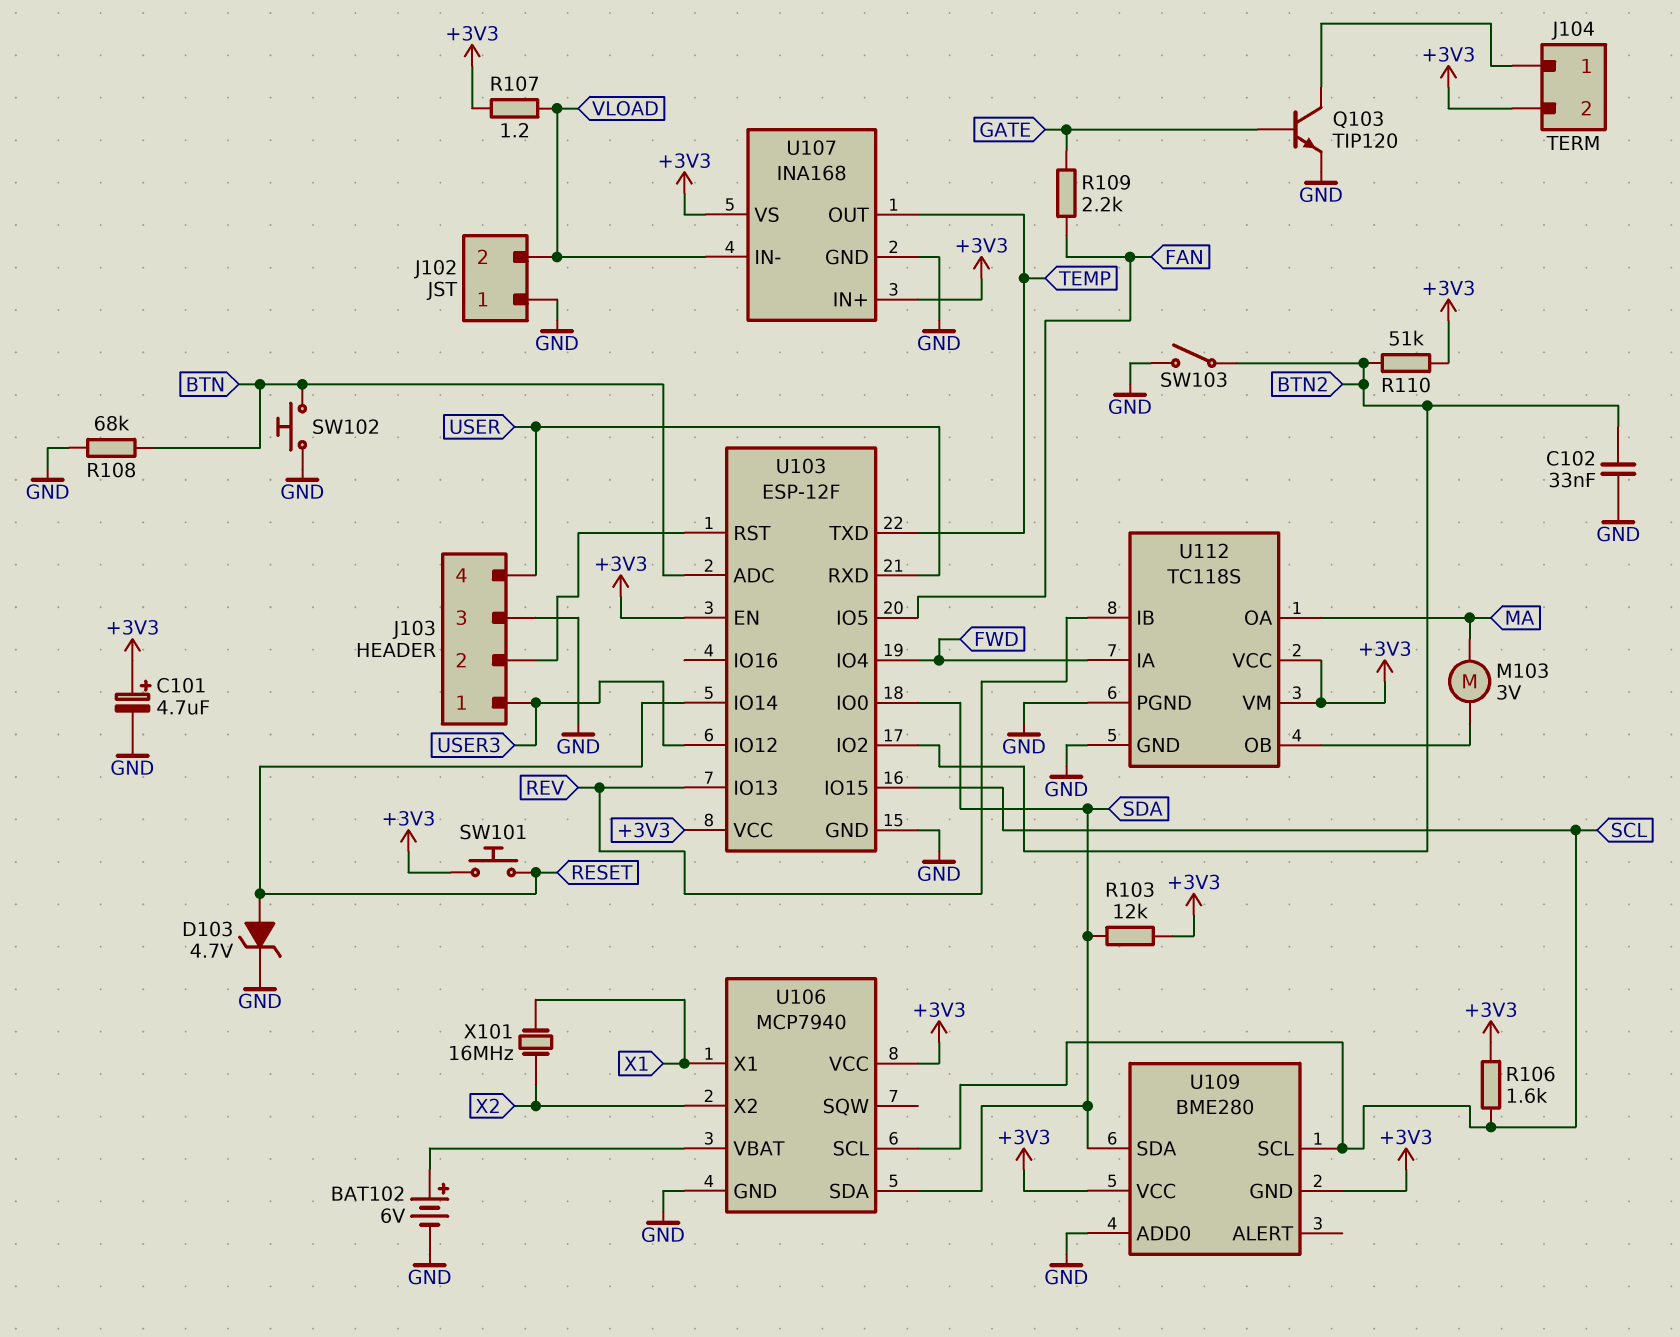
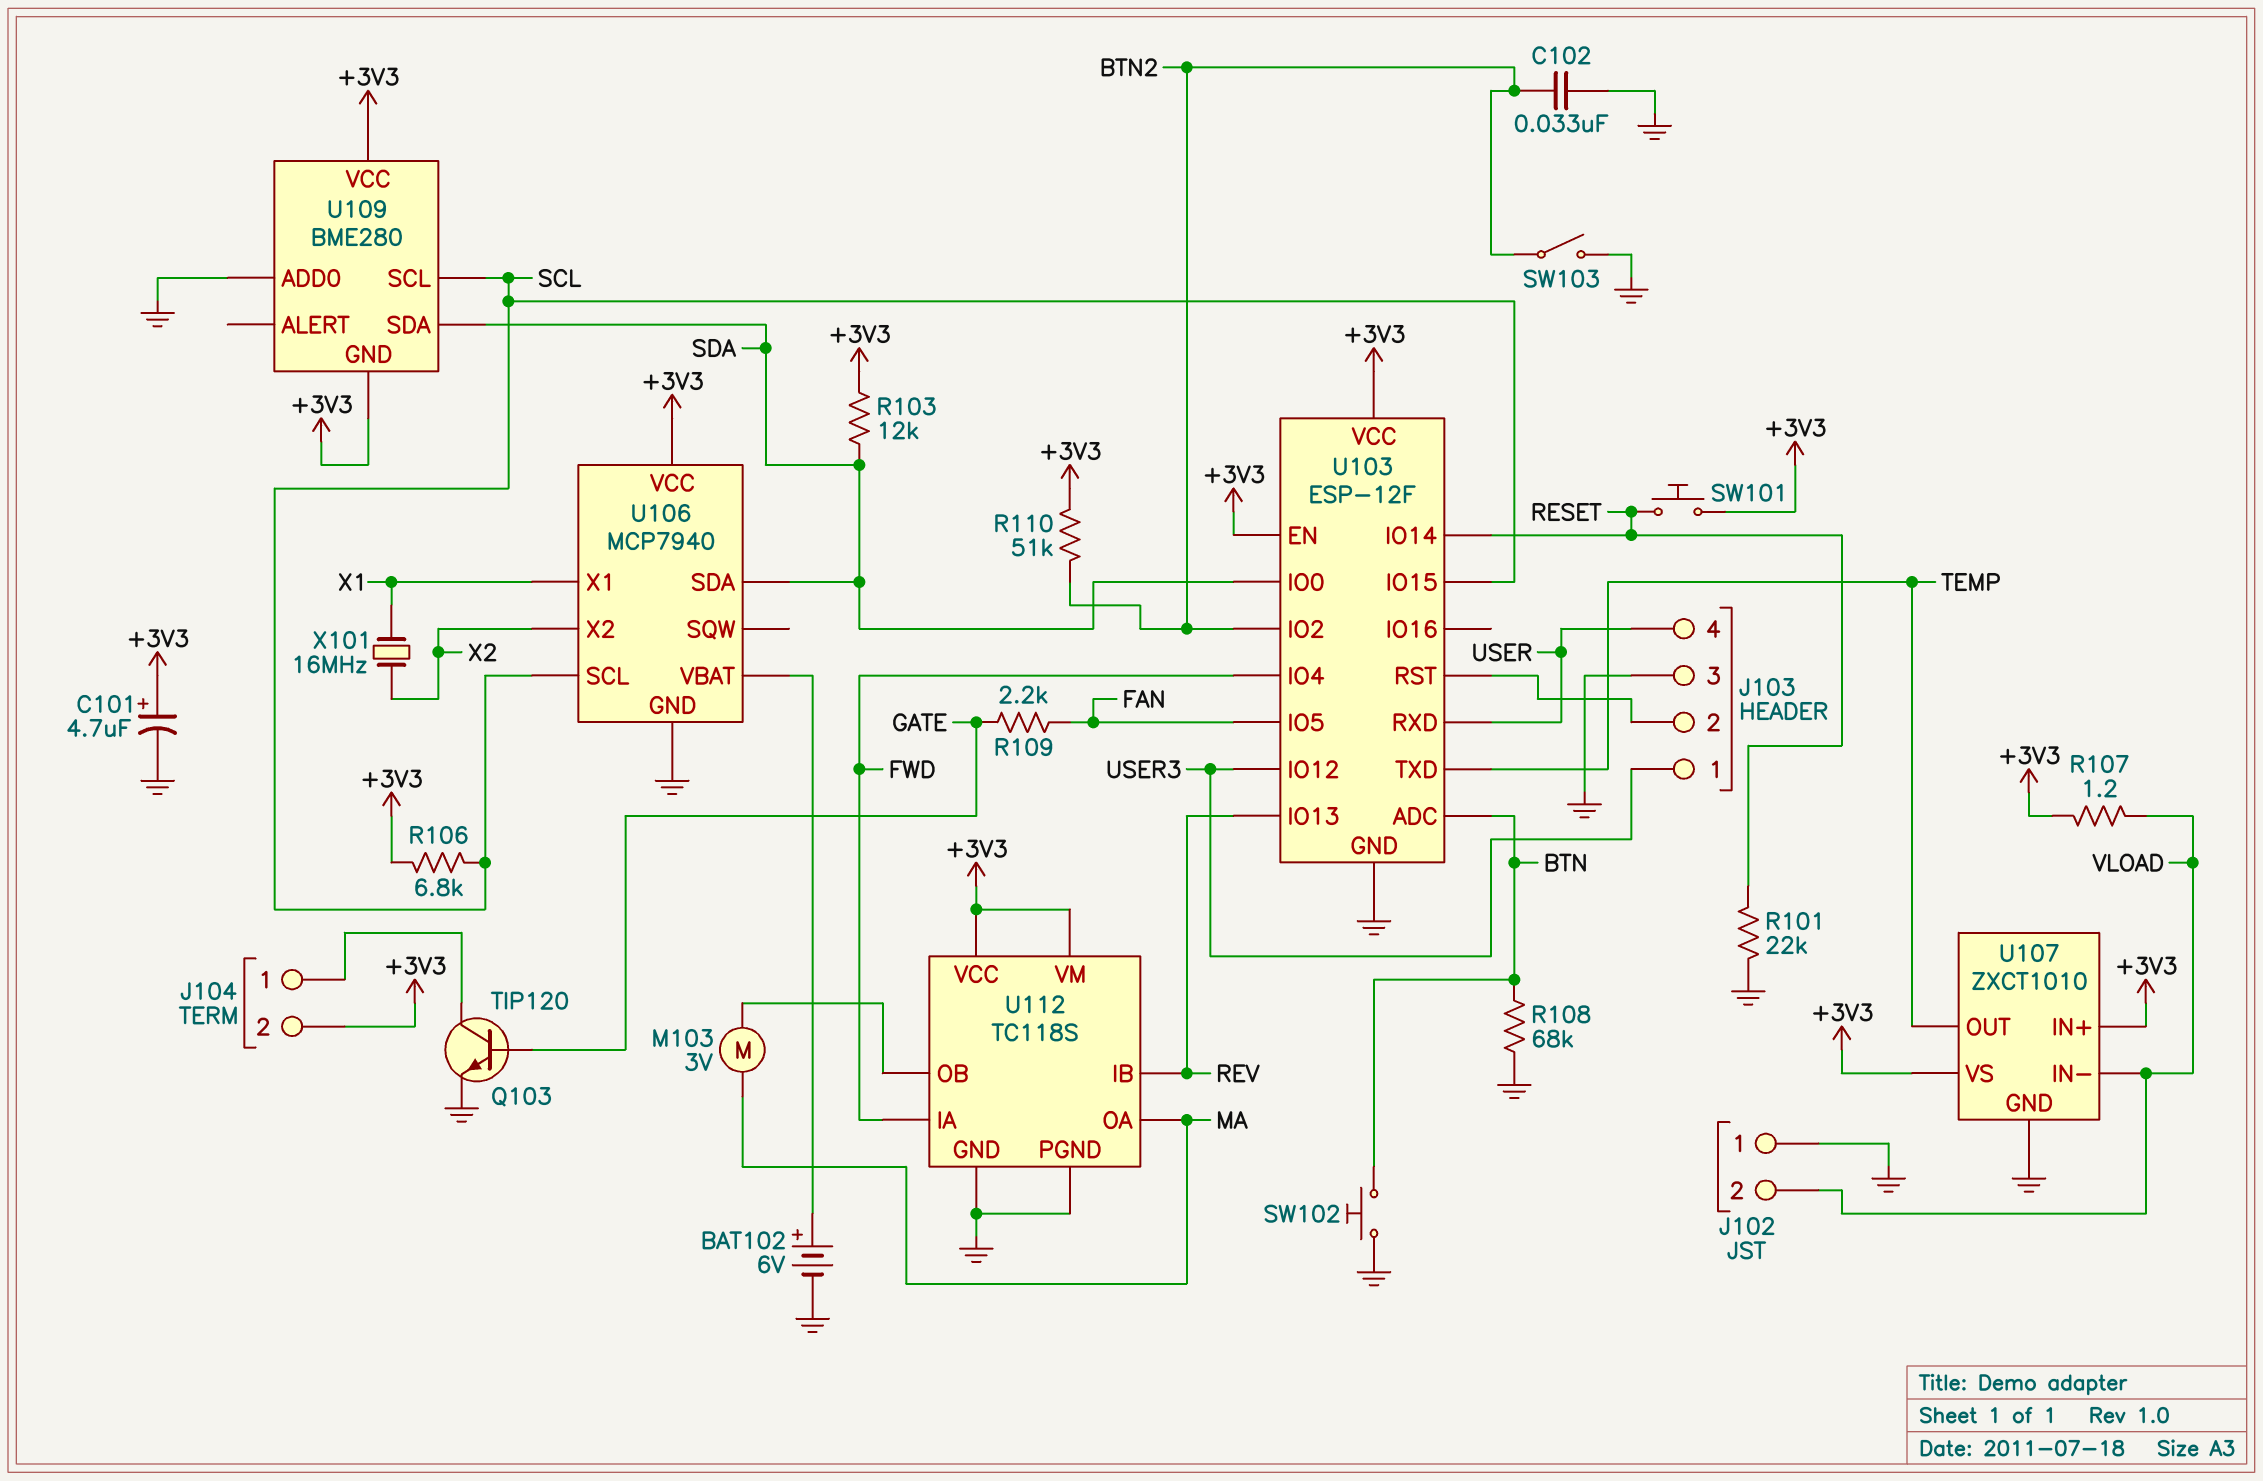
D103: zener 4.7V (A RESET, K GND) -> none
R101: none -> 22k (GND, RESET)
R106: 1.6k (+3V3, SCL) -> 6.8k (+3V3, SCL)
U107: INA168 -> ZXCT1010

